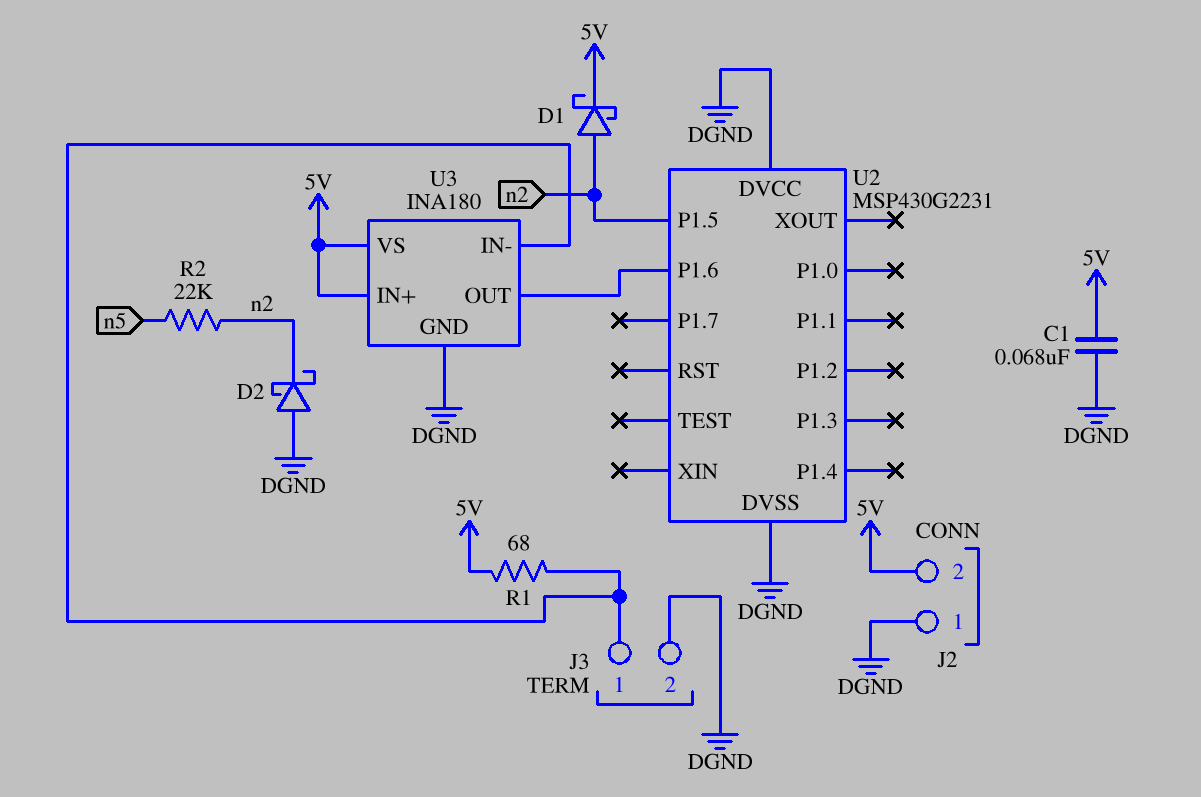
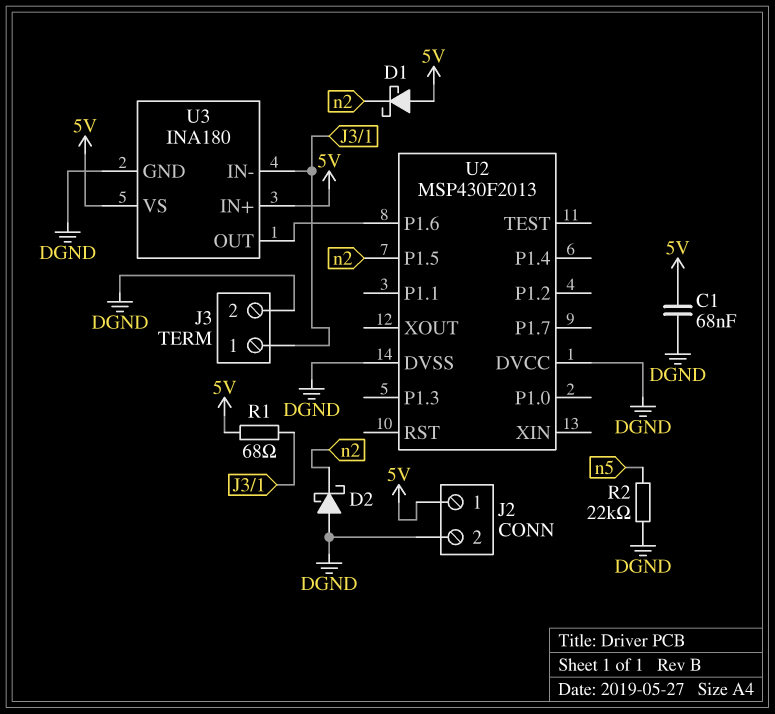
D1: schottky (A n2, K 5V) -> schottky (A 5V, K n2)
J2 pin 1: DGND -> 5V
J2 pin 2: 5V -> DGND
R2: 22k (n2, n5) -> 22k (DGND, n5)
U2: MSP430G2231 -> MSP430F2013

